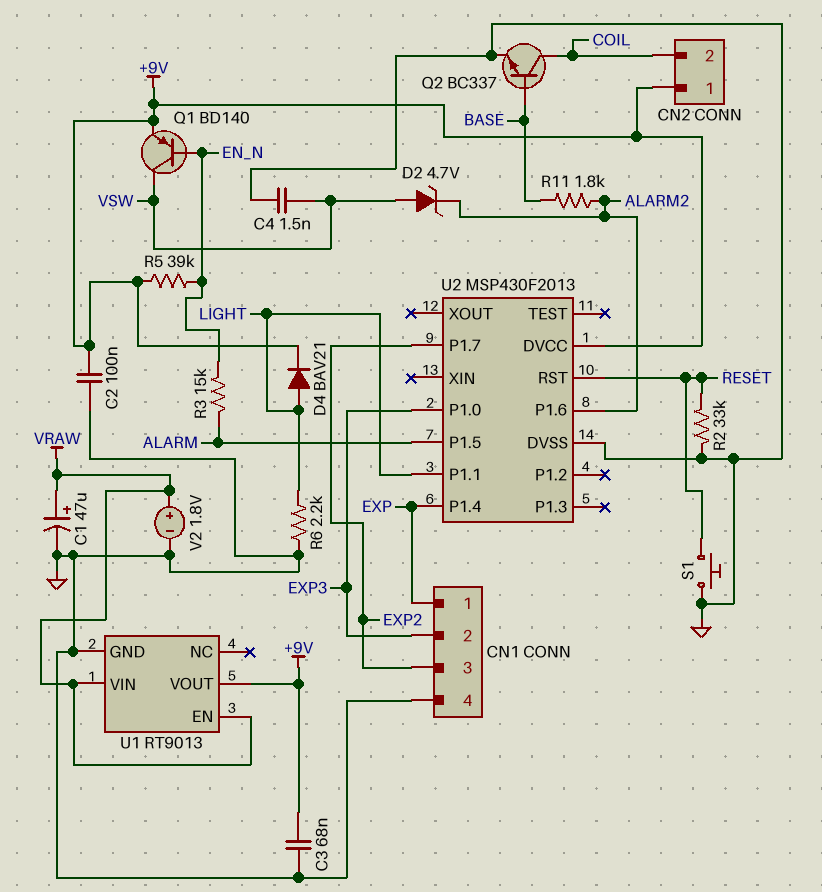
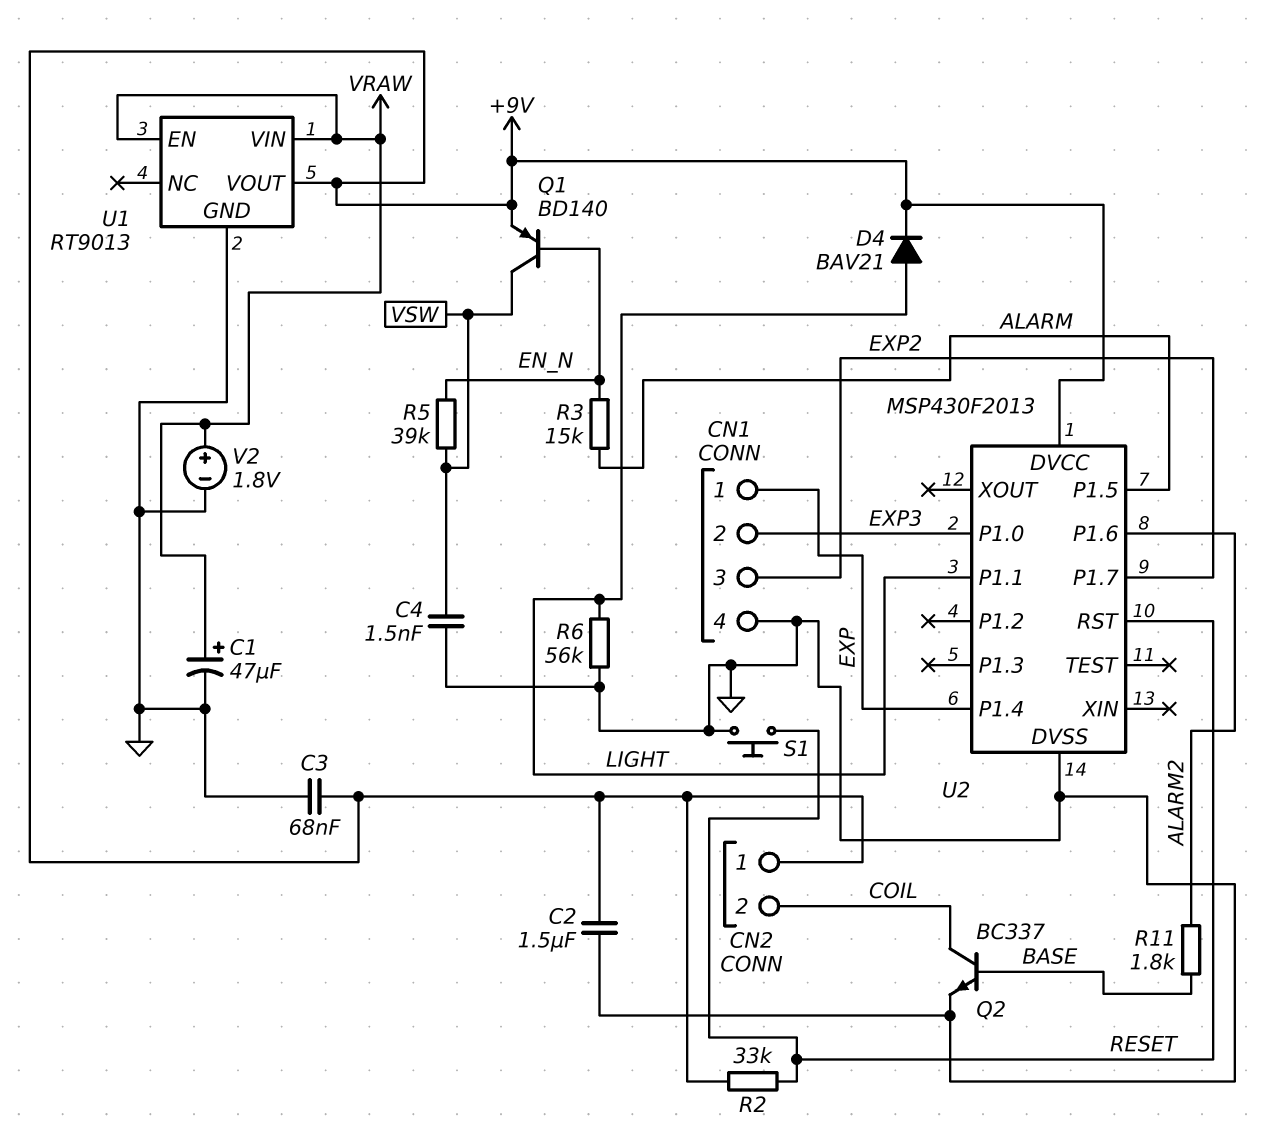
C2: 100nF (+9V, GND) -> 1.5uF (+9V, GND)
D2: zener 4.7V (A VSW, K ALARM2) -> none
R2: 33k (GND, RESET) -> 33k (+9V, RESET)
R5: 39k (+9V, EN_N) -> 39k (EN_N, VSW)
R6: 2.2k (GND, LIGHT) -> 56k (GND, LIGHT)

